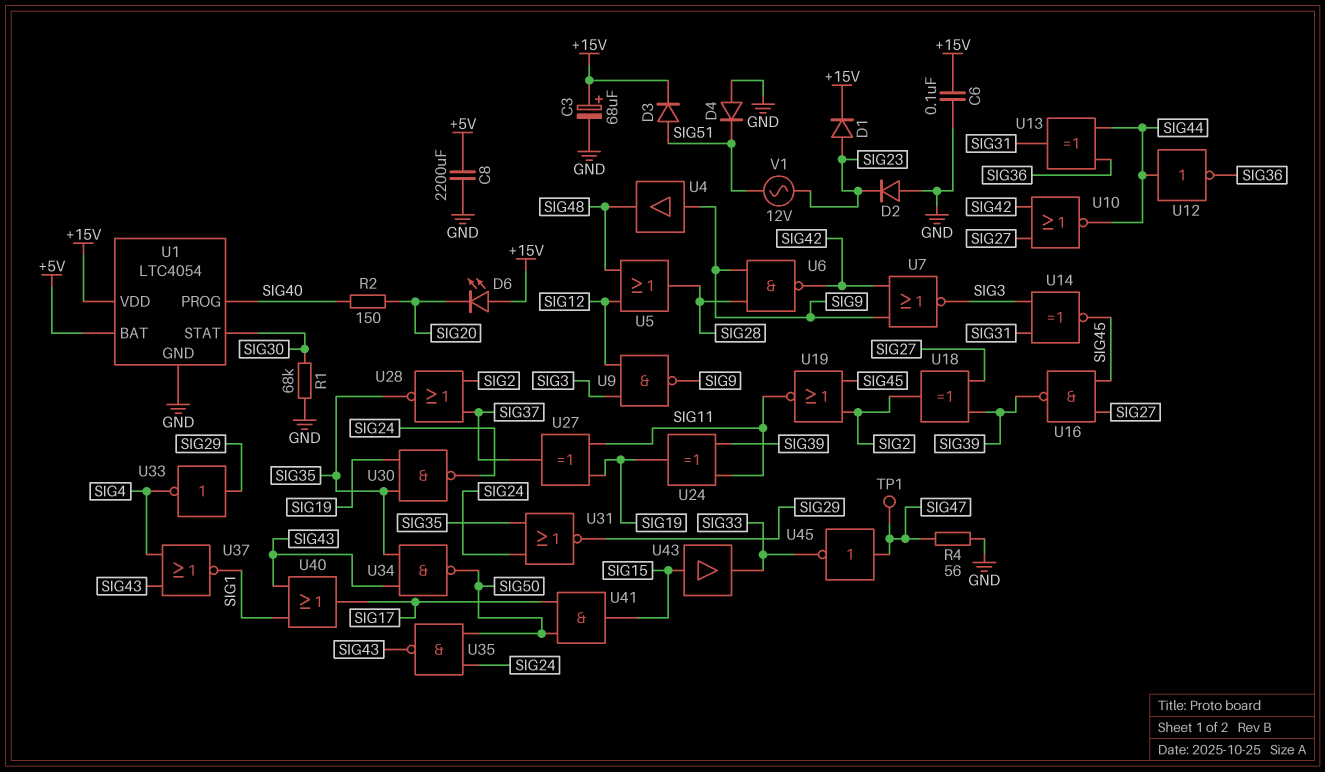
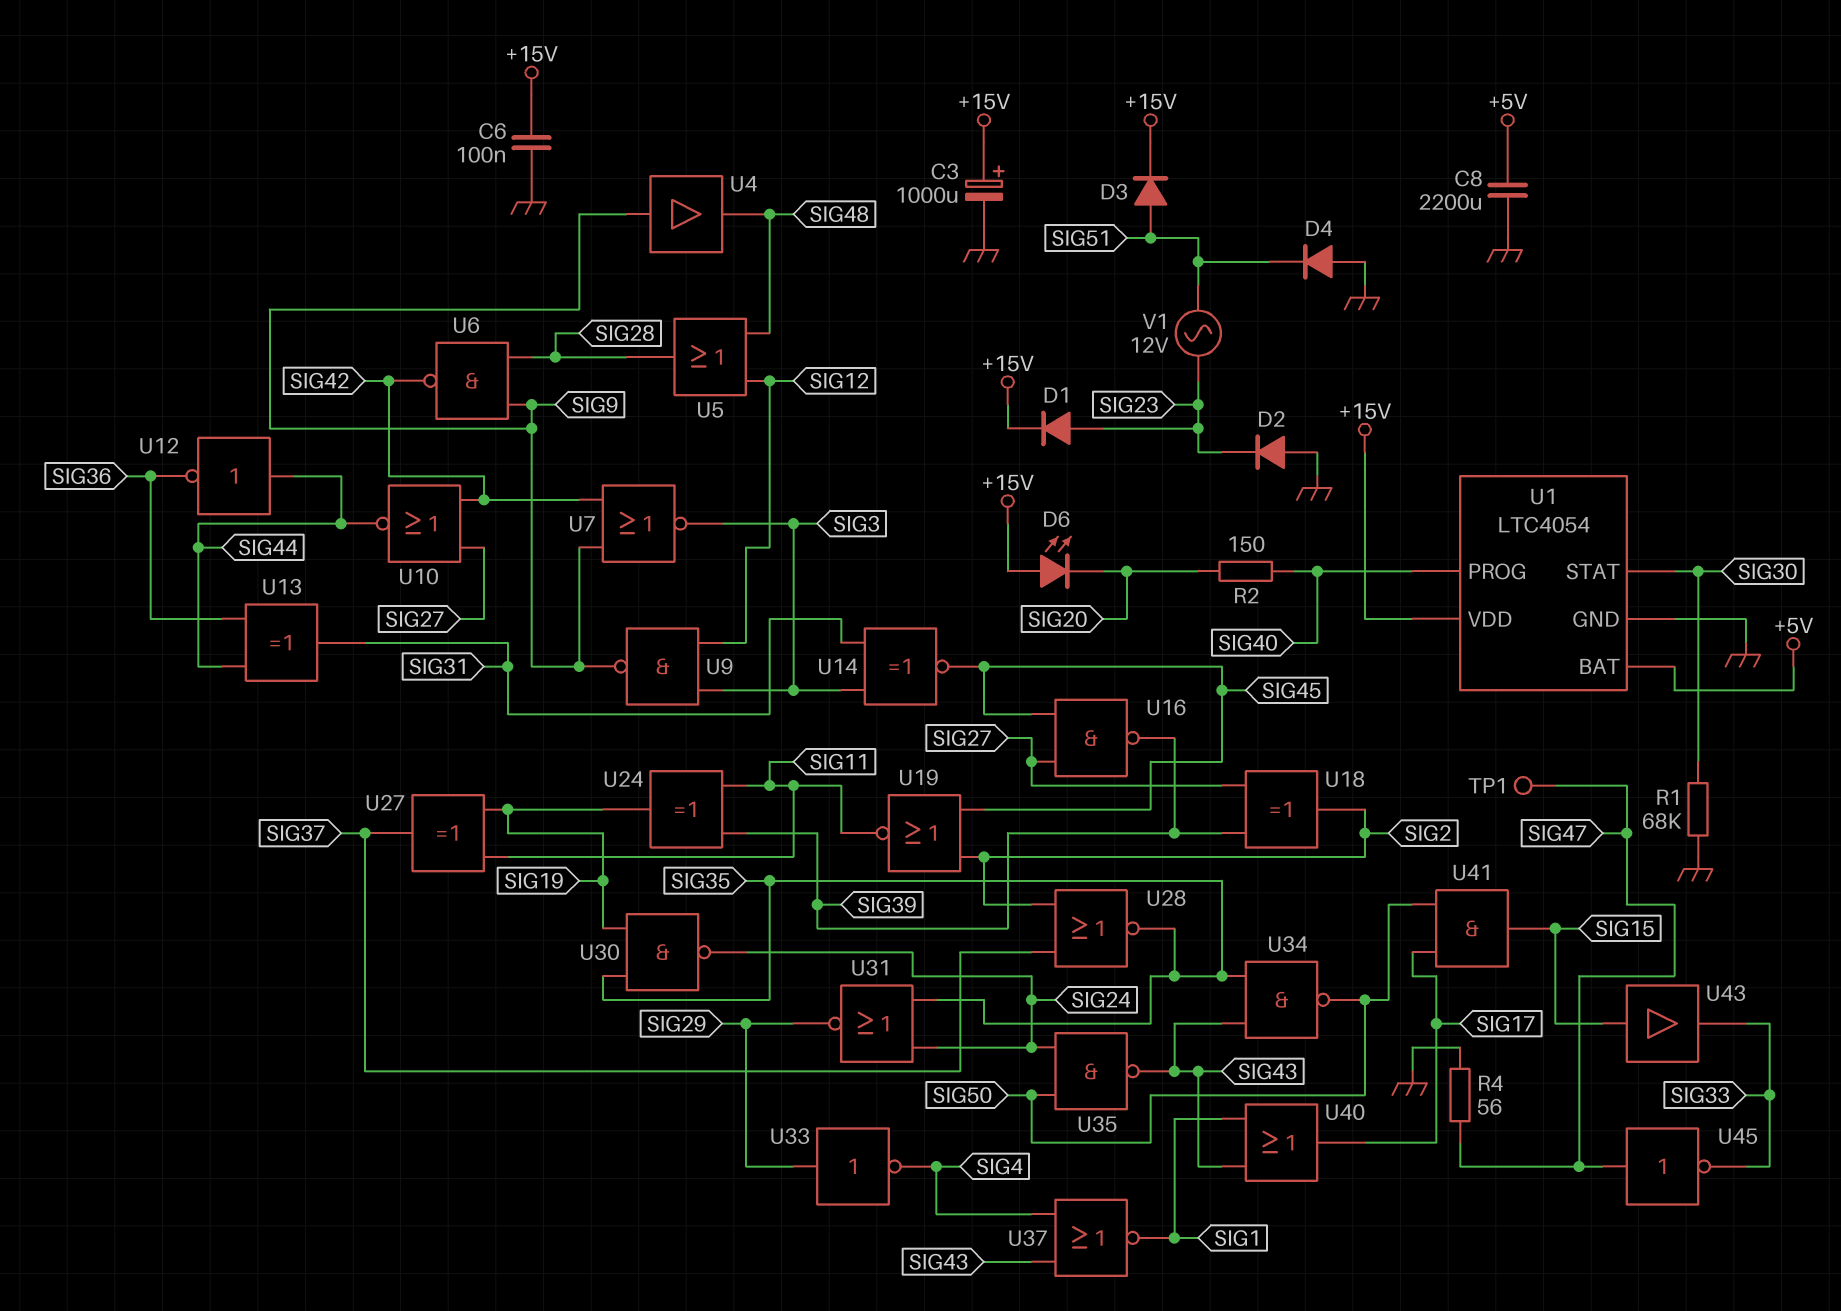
C3: 68uF (plus +15V, minus GND) -> 1000uF (plus +15V, minus GND)

